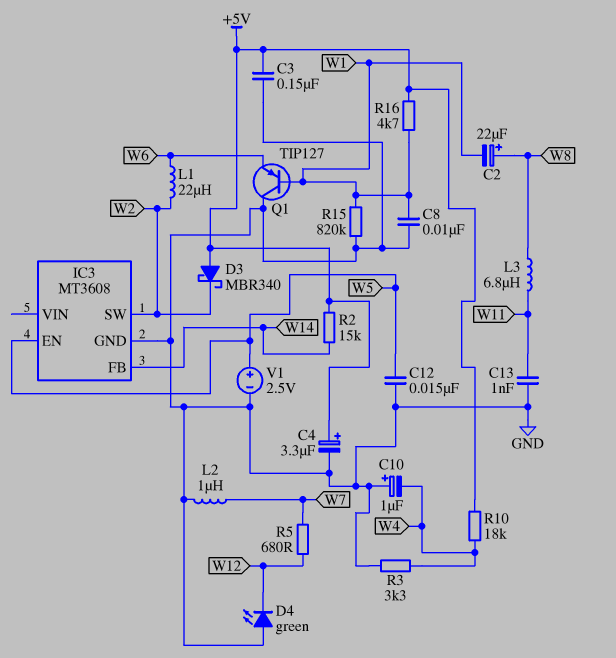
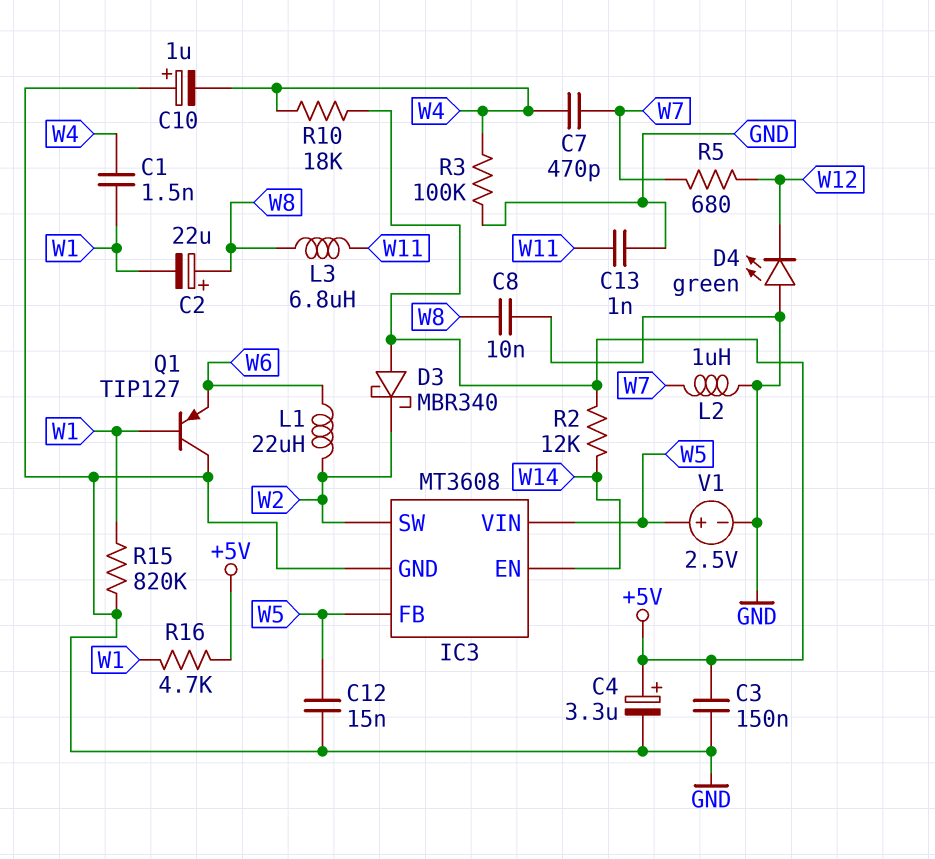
C1: none -> 1.5nF (W1, W4)
C7: none -> 470pF (W4, W7)
C8: 10nF (GND, W1) -> 10nF (GND, W8)
IC3 pin EN: W5 -> W14
IC3 pin FB: W14 -> W5
IC3 pin VIN: none -> W5
R2: 15k (+5V, W14) -> 12k (+5V, W14)
R3: 3.3k (GND, W4) -> 100k (GND, W4)

